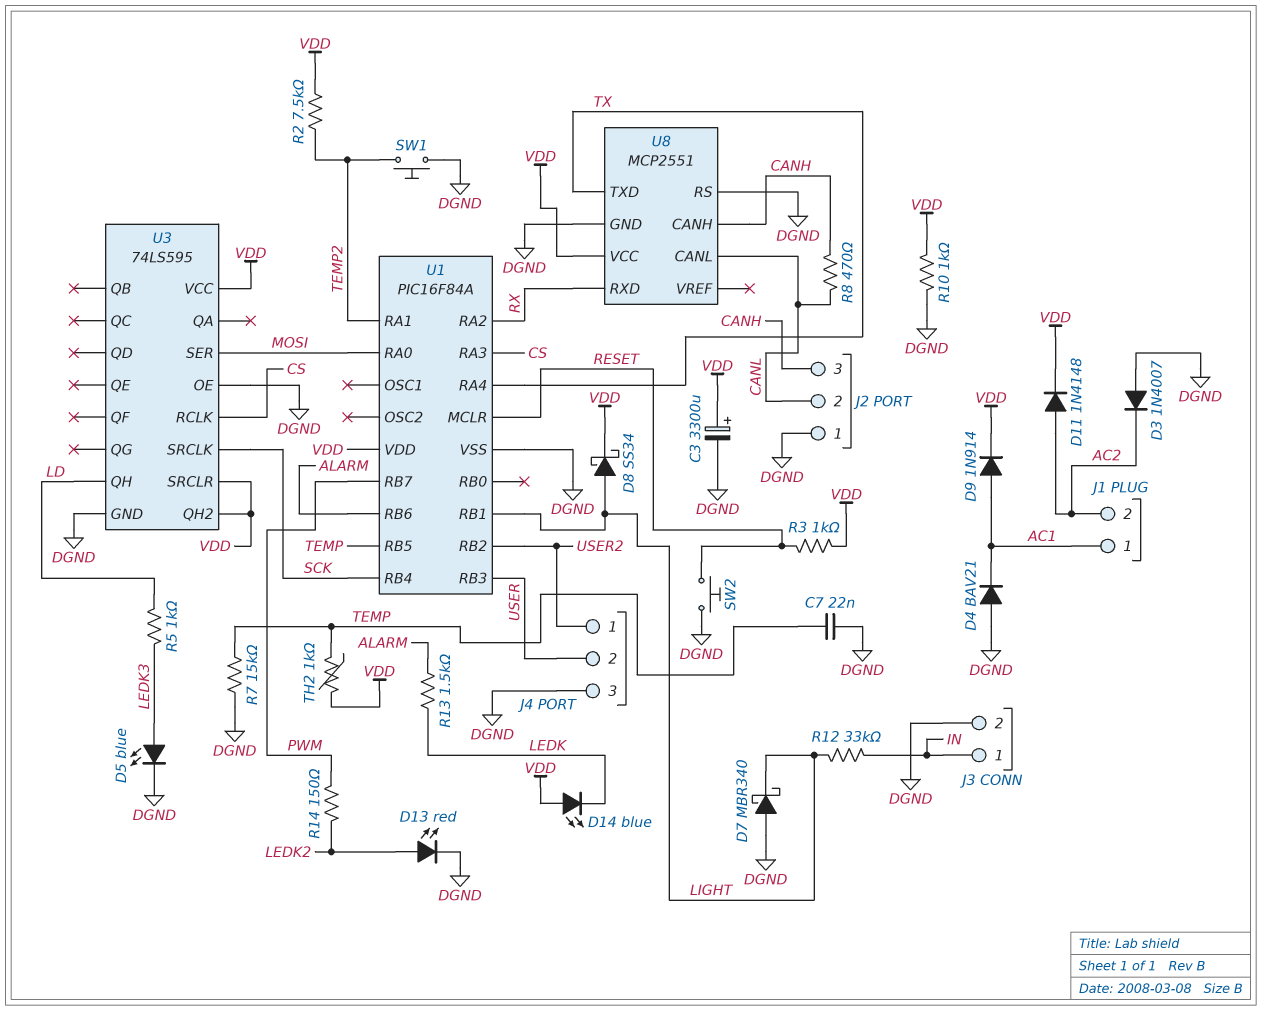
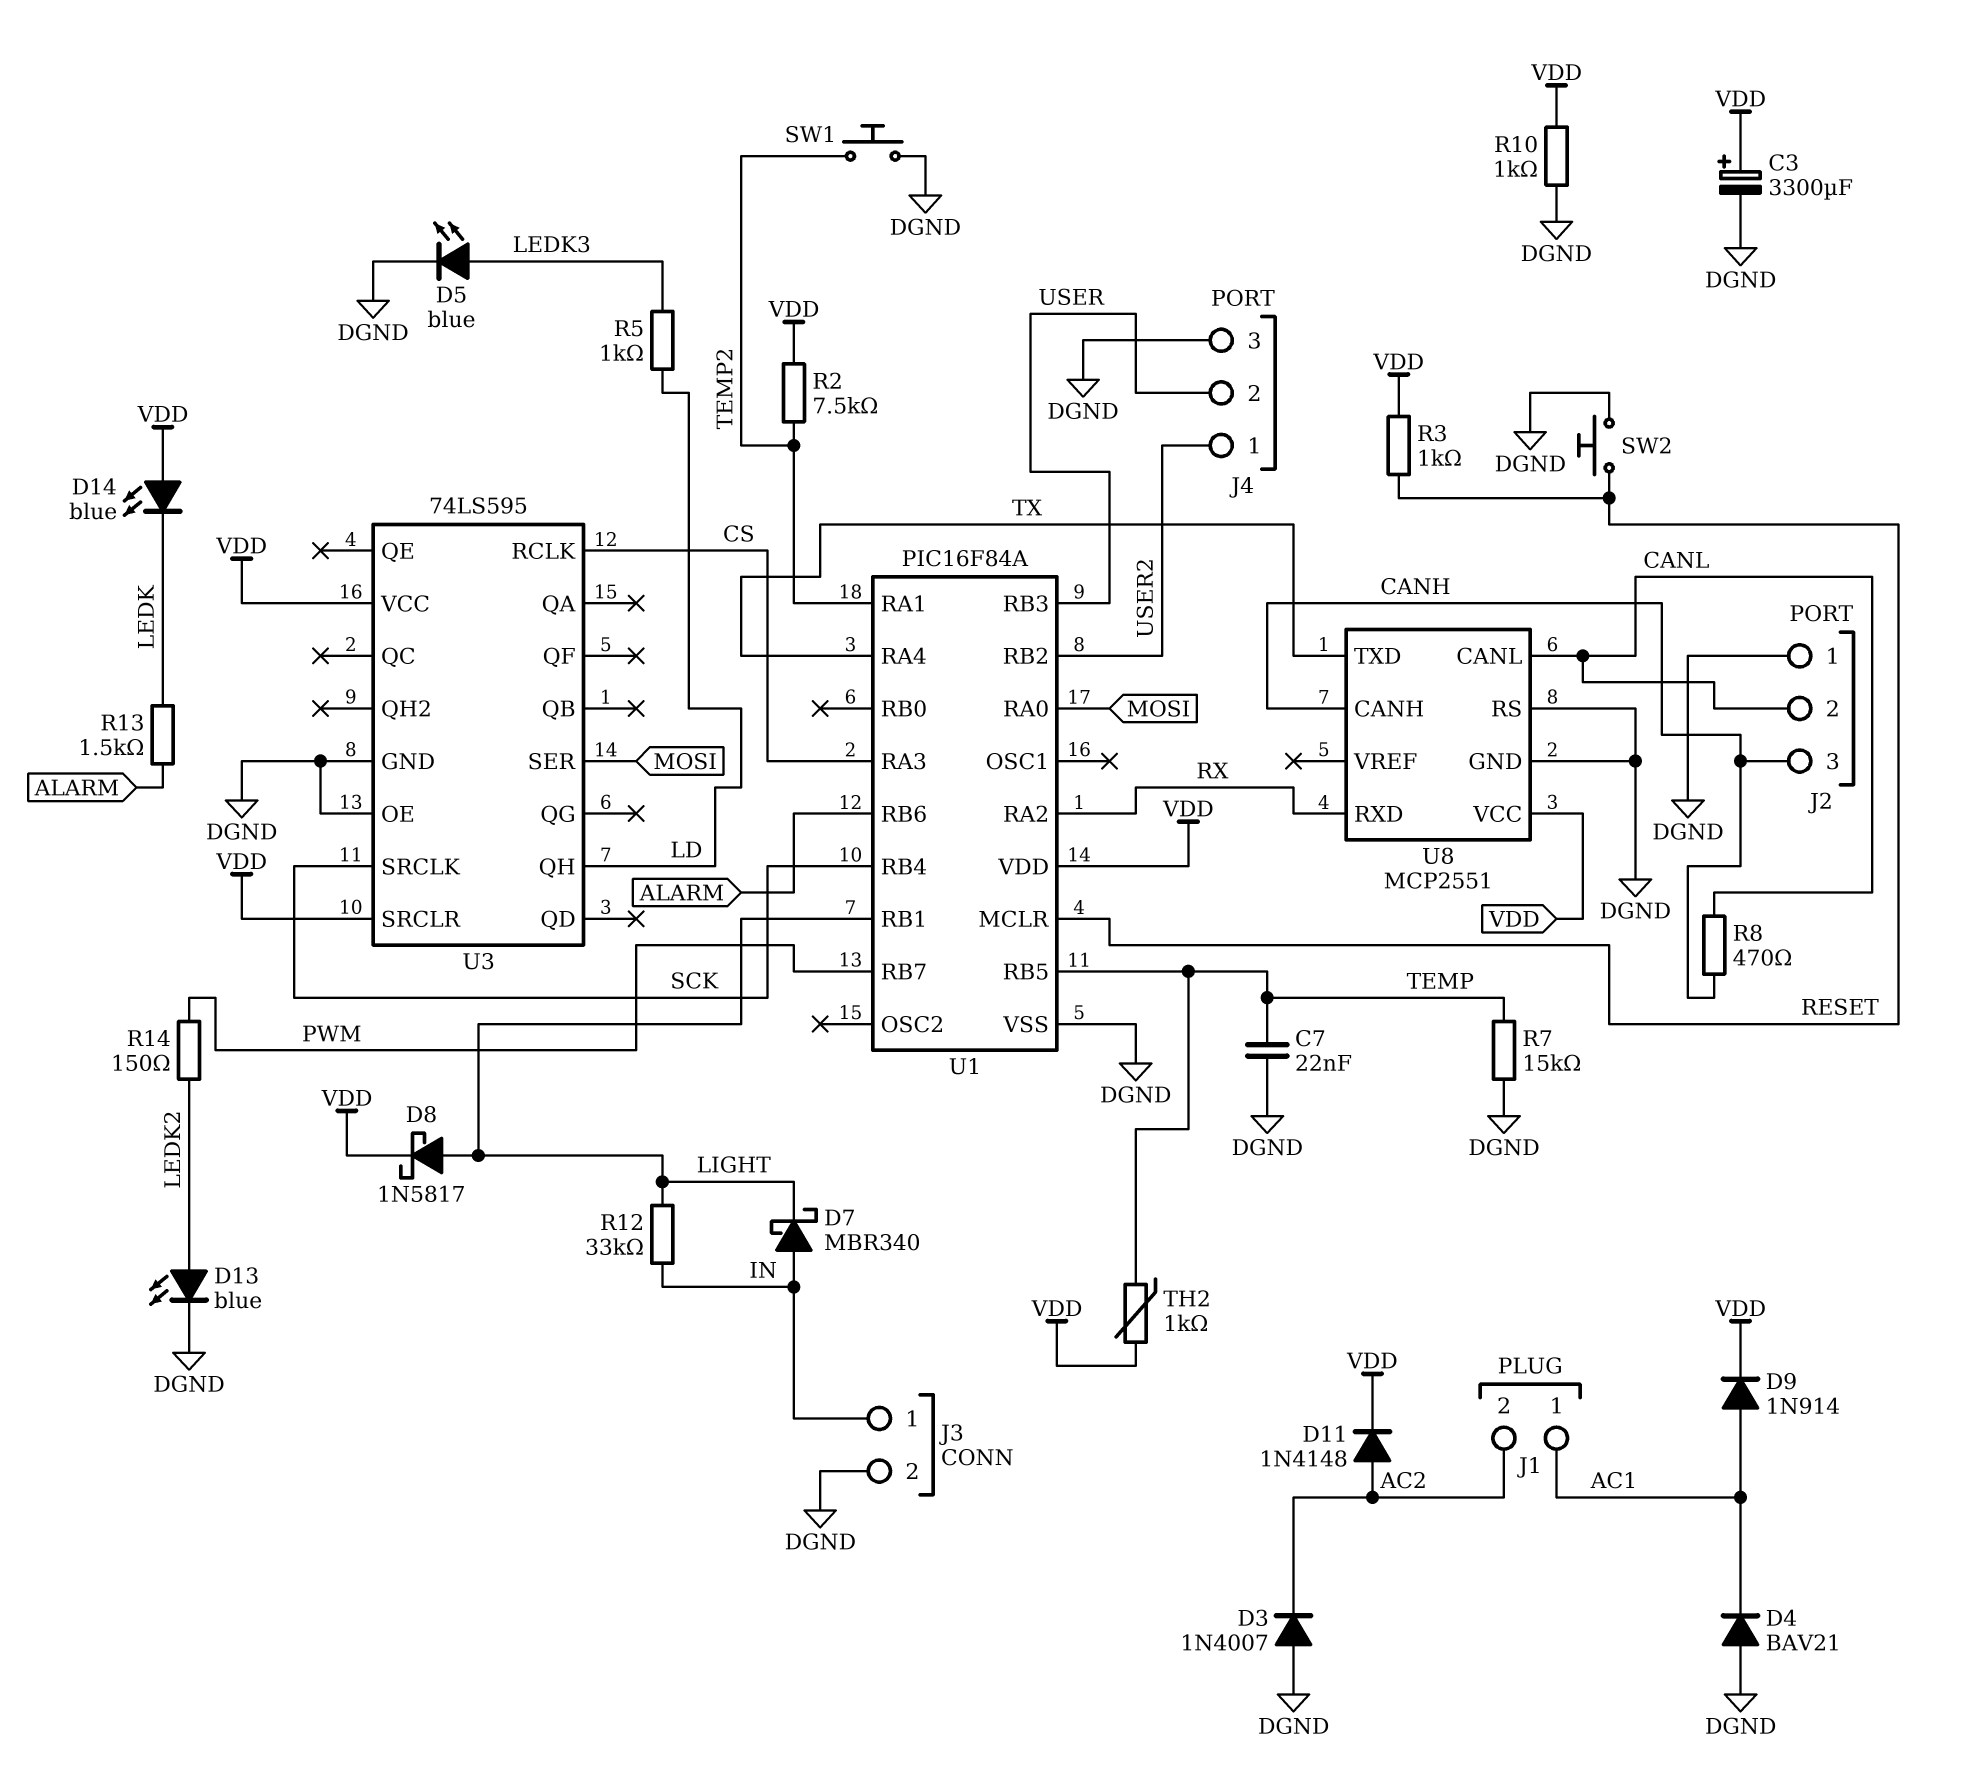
D7: schottky MBR340 (A DGND, K LIGHT) -> schottky MBR340 (A IN, K LIGHT)
D8: schottky SS34 (A LIGHT, K VDD) -> schottky 1N5817 (A LIGHT, K VDD)
D13: LED red (A LEDK2, K DGND) -> LED blue (A LEDK2, K DGND)
U3 pin QH2: VDD -> none

